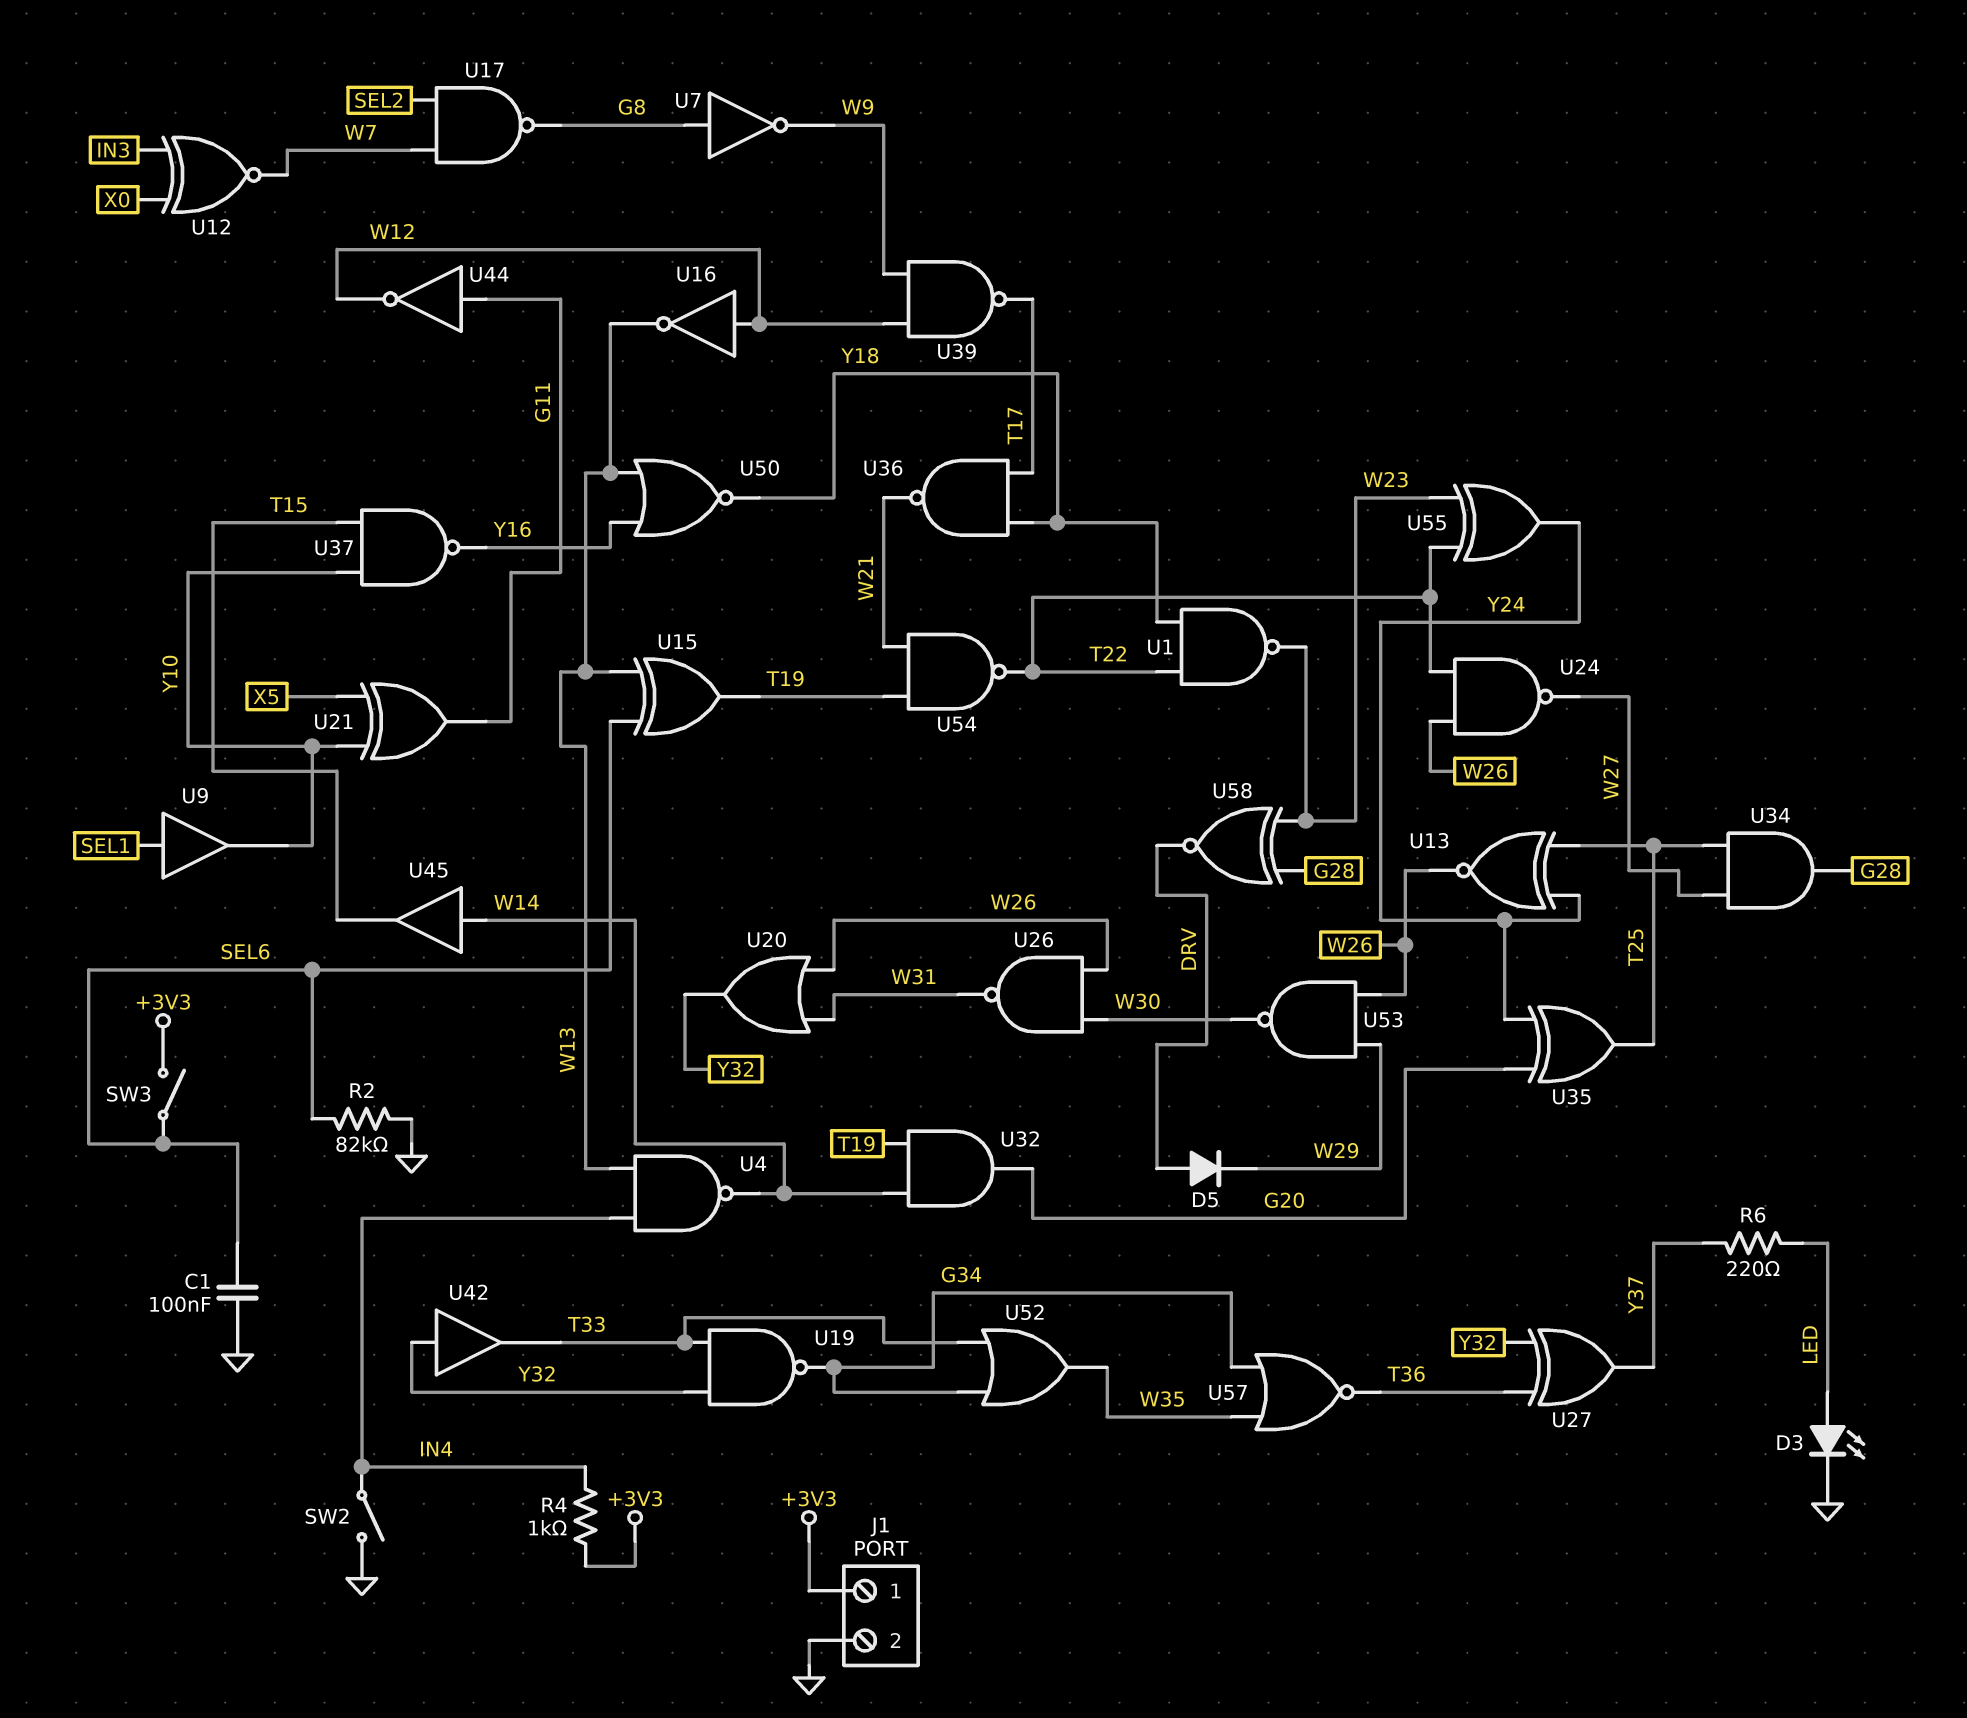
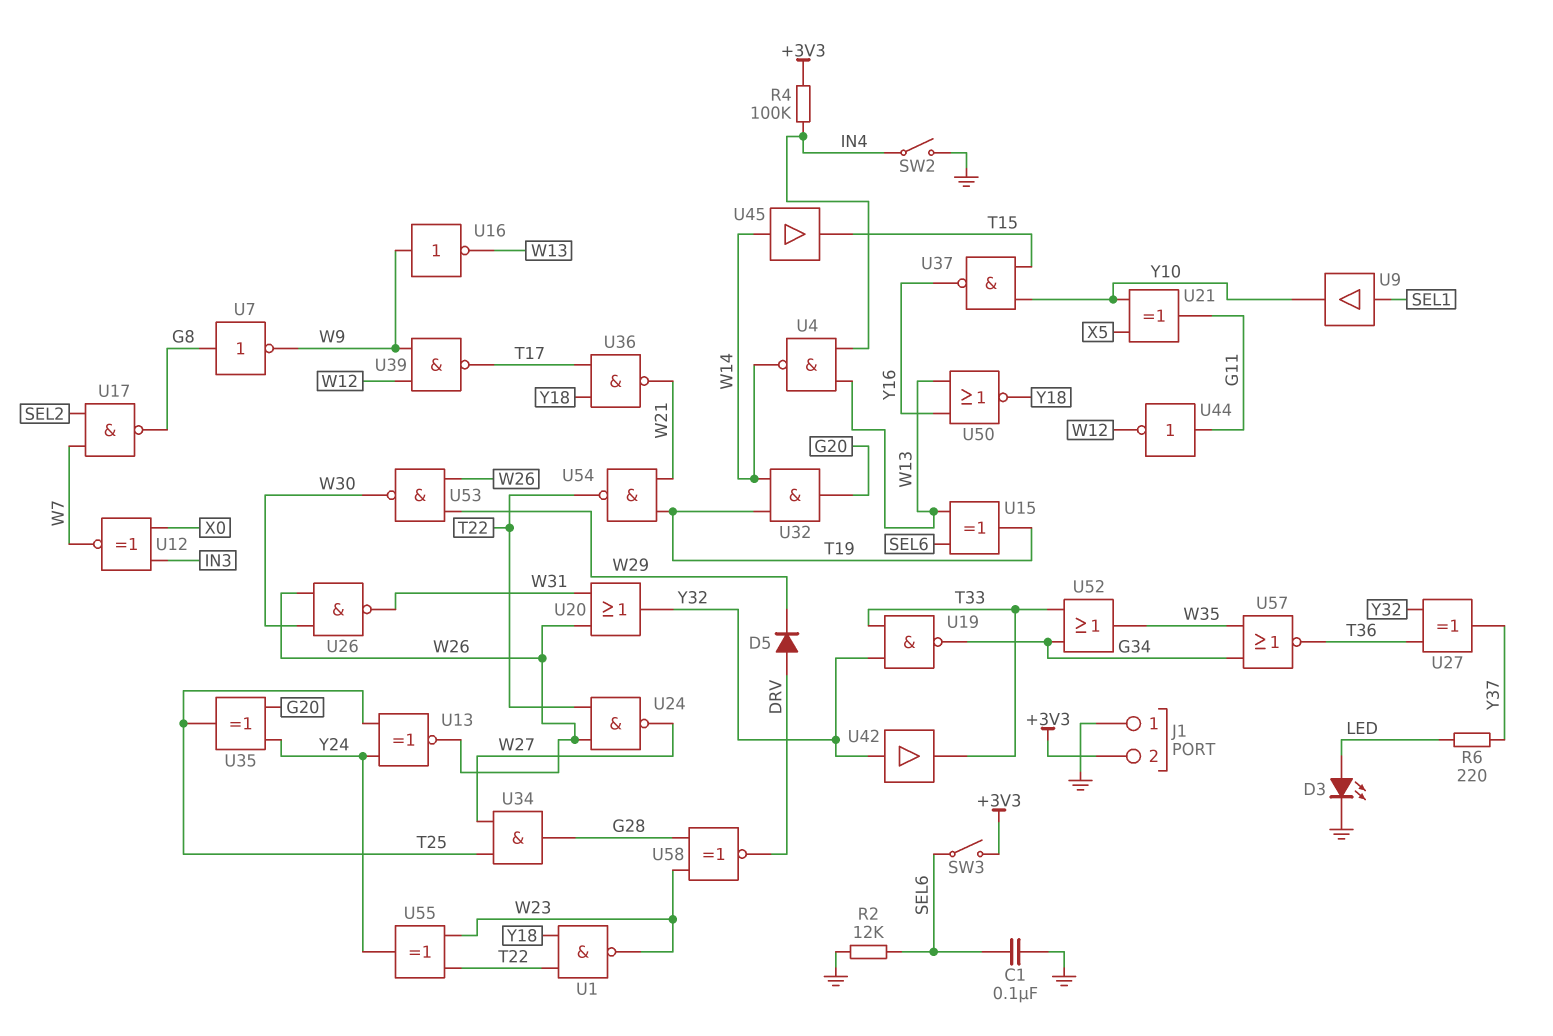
J1 pin 1: +3V3 -> GND
J1 pin 2: GND -> +3V3
R2: 82k (GND, SEL6) -> 12k (GND, SEL6)
R4: 1k (+3V3, IN4) -> 100k (+3V3, IN4)
U16: NOT (in W12, out W13) -> NOT (in W9, out W13)

